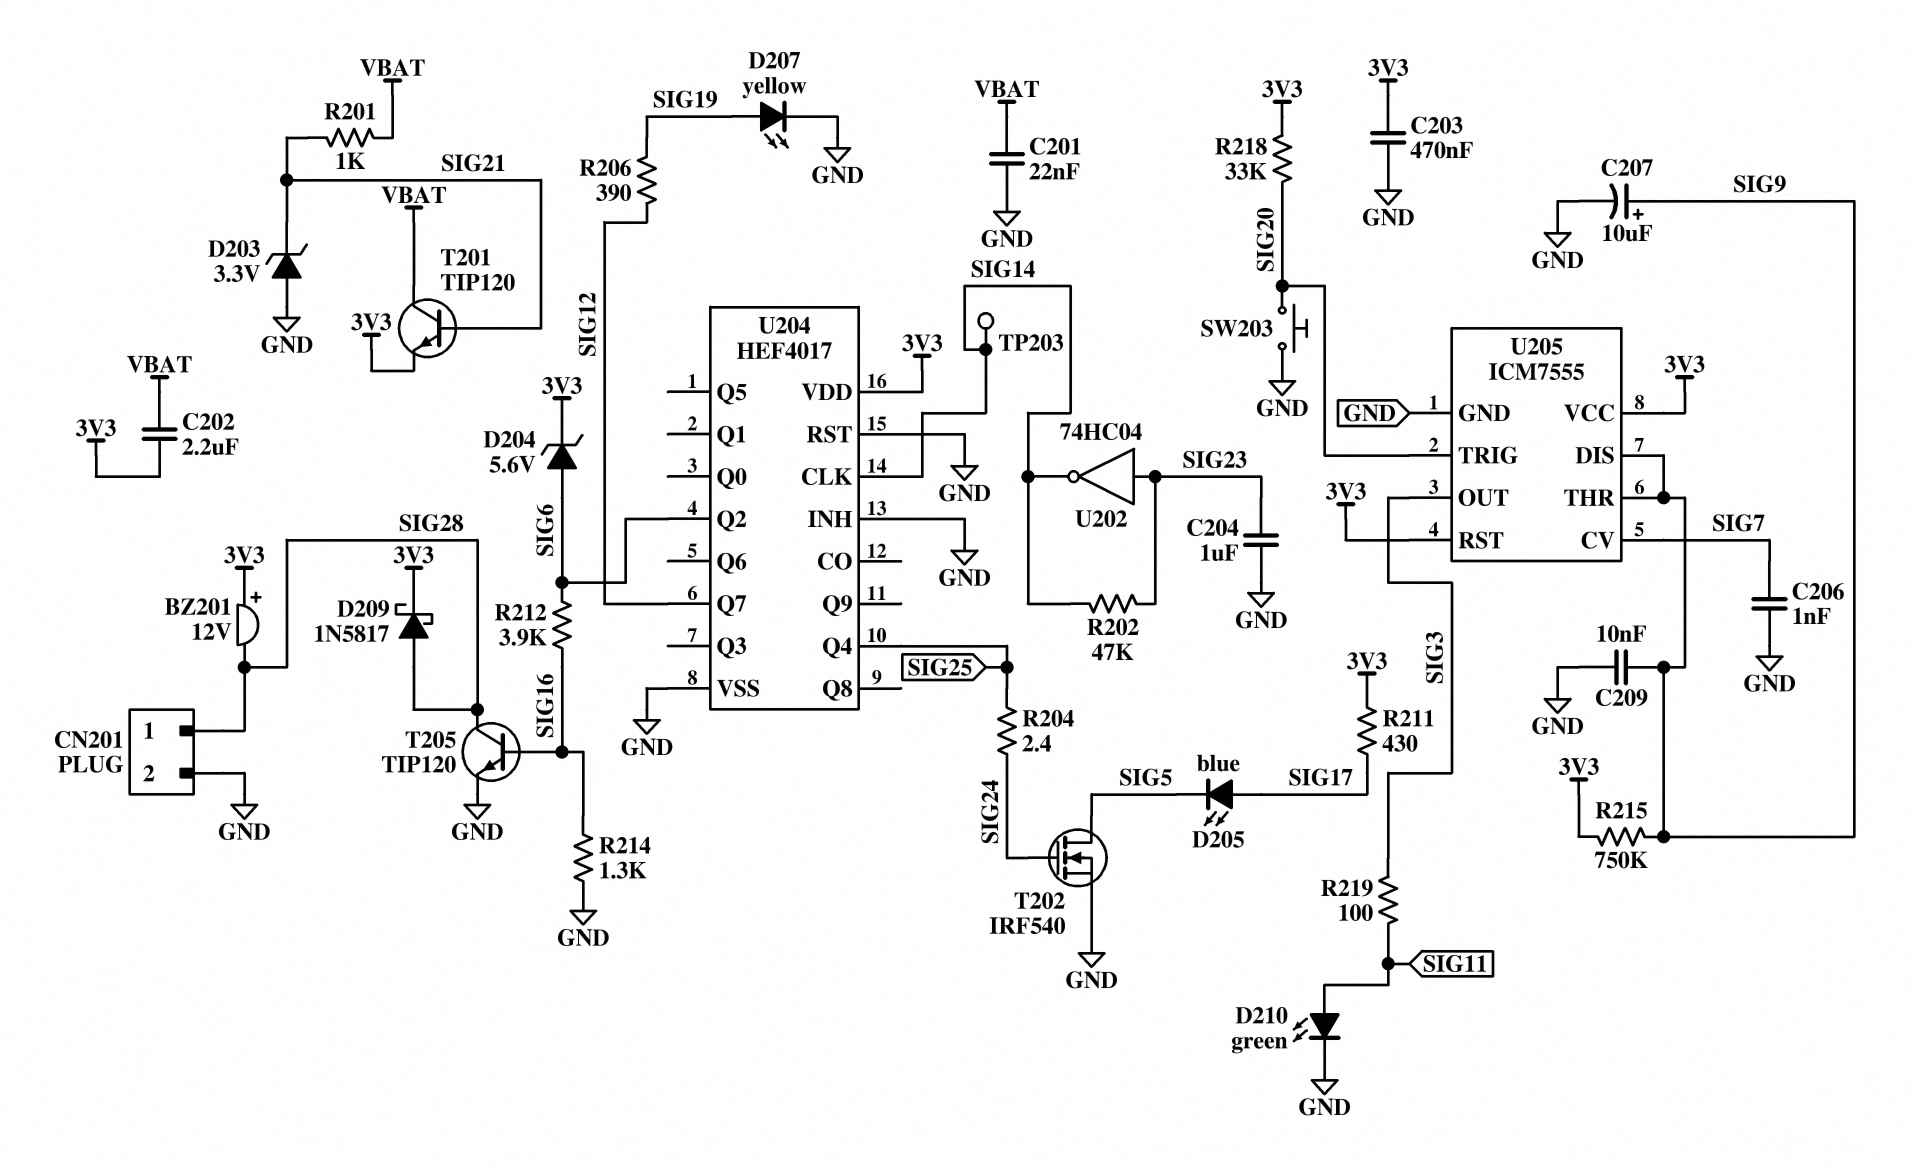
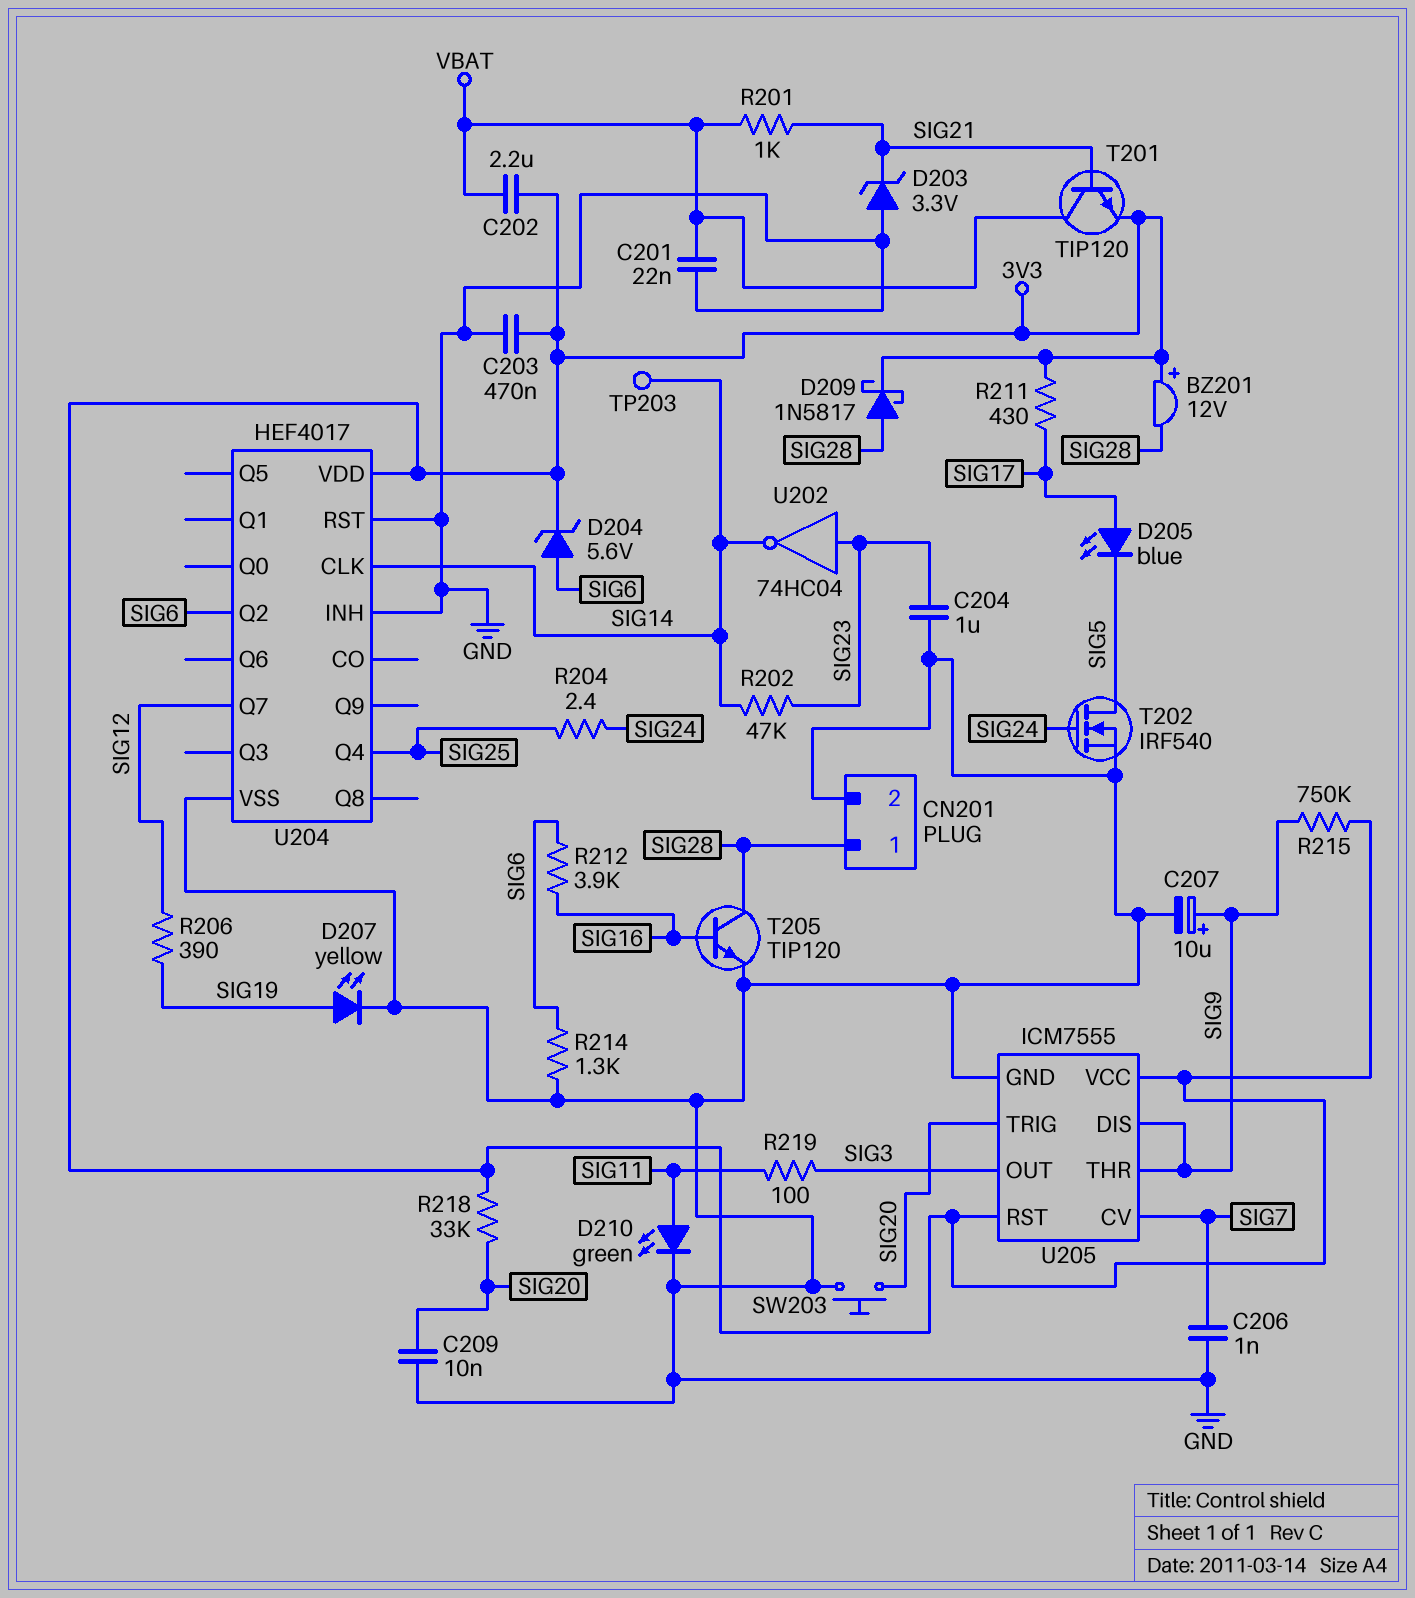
C209: 10nF (GND, SIG9) -> 10nF (GND, SIG20)
R214: 1.3k (GND, SIG16) -> 1.3k (GND, SIG6)

